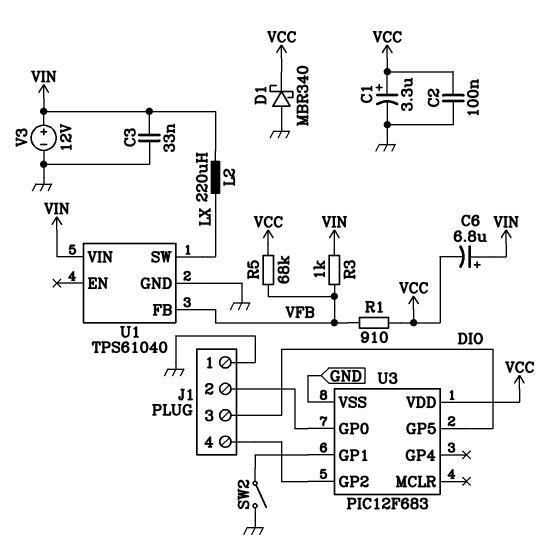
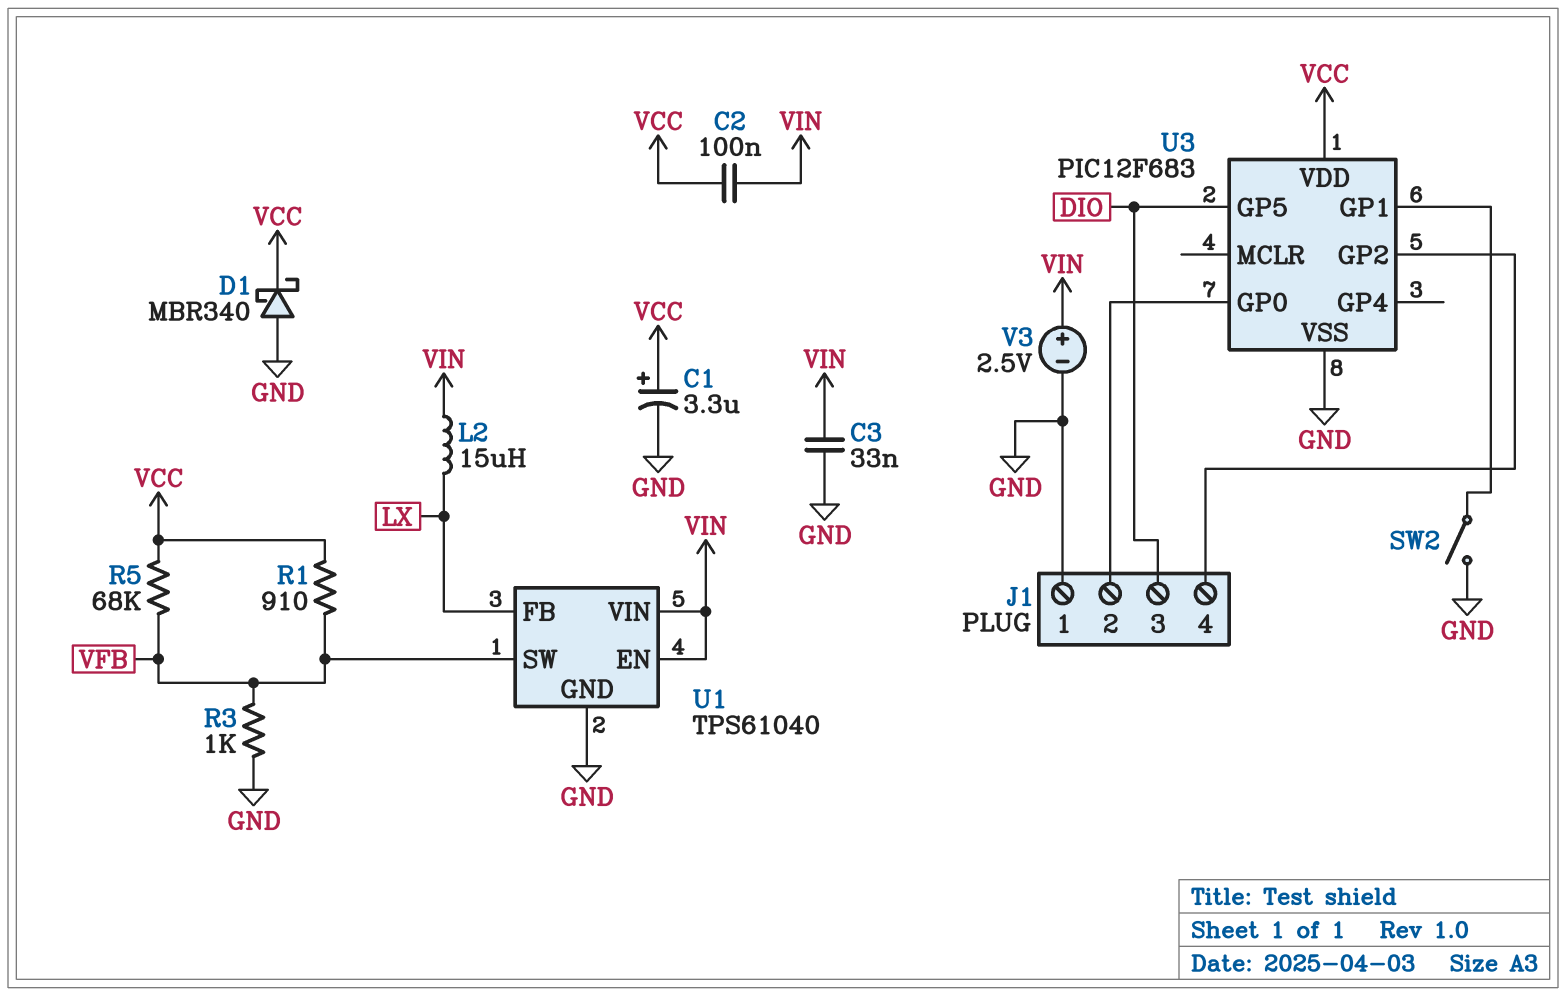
C2: 100nF (GND, VCC) -> 100nF (VCC, VIN)
C6: 6.8uF (plus VIN, minus VCC) -> none
L2: 220uH (LX, VIN) -> 15uH (LX, VIN)
R3: 1k (VFB, VIN) -> 1k (GND, VFB)
U1 pin EN: none -> VIN
U1 pin FB: VFB -> LX
U1 pin SW: LX -> VFB
V3: 12V (plus VIN, minus GND) -> 2.5V (plus VIN, minus GND)

